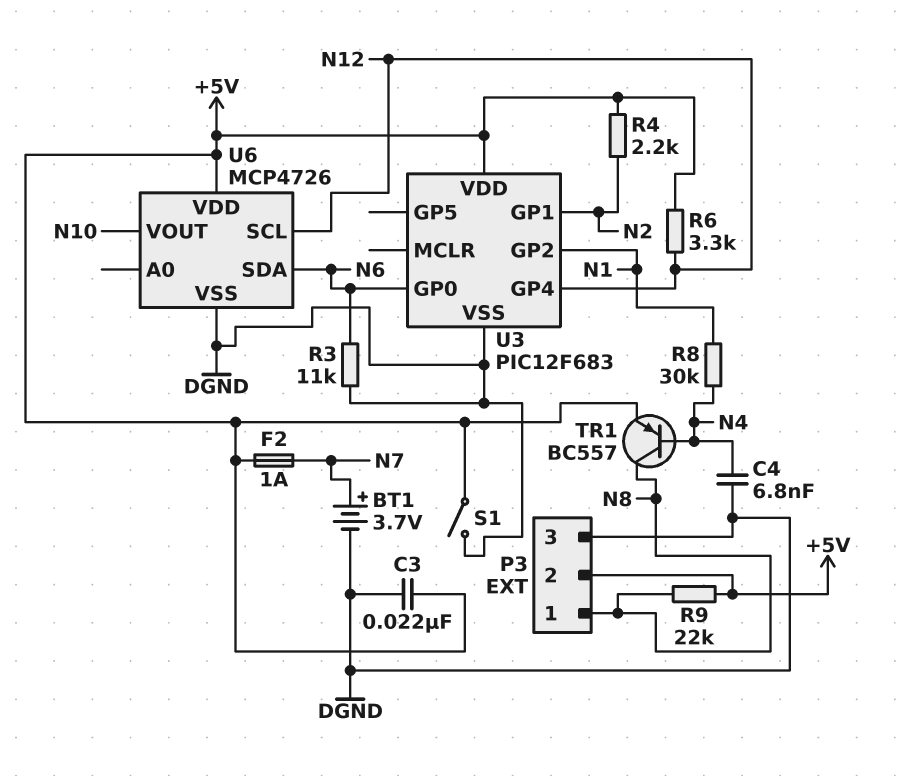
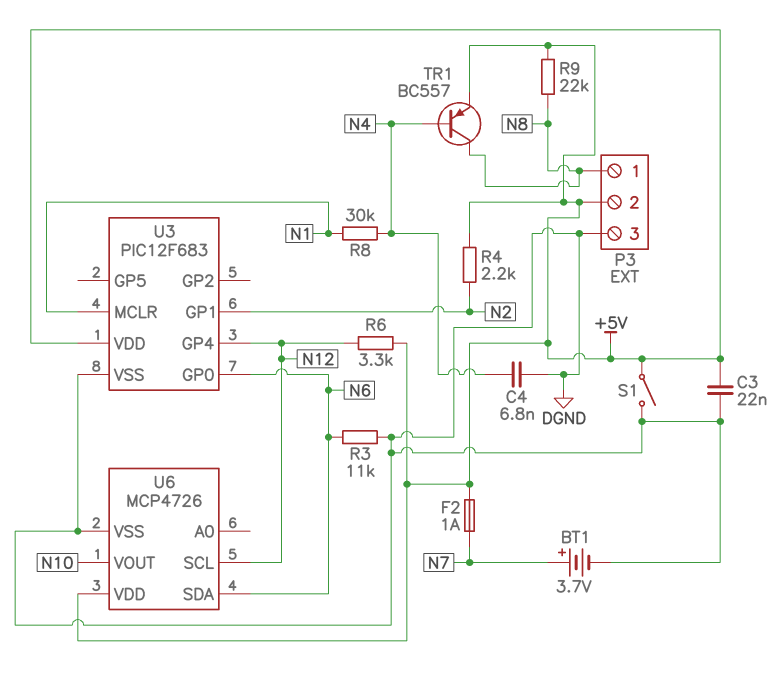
U3 pin GP2: N1 -> none
U3 pin MCLR: none -> N1

